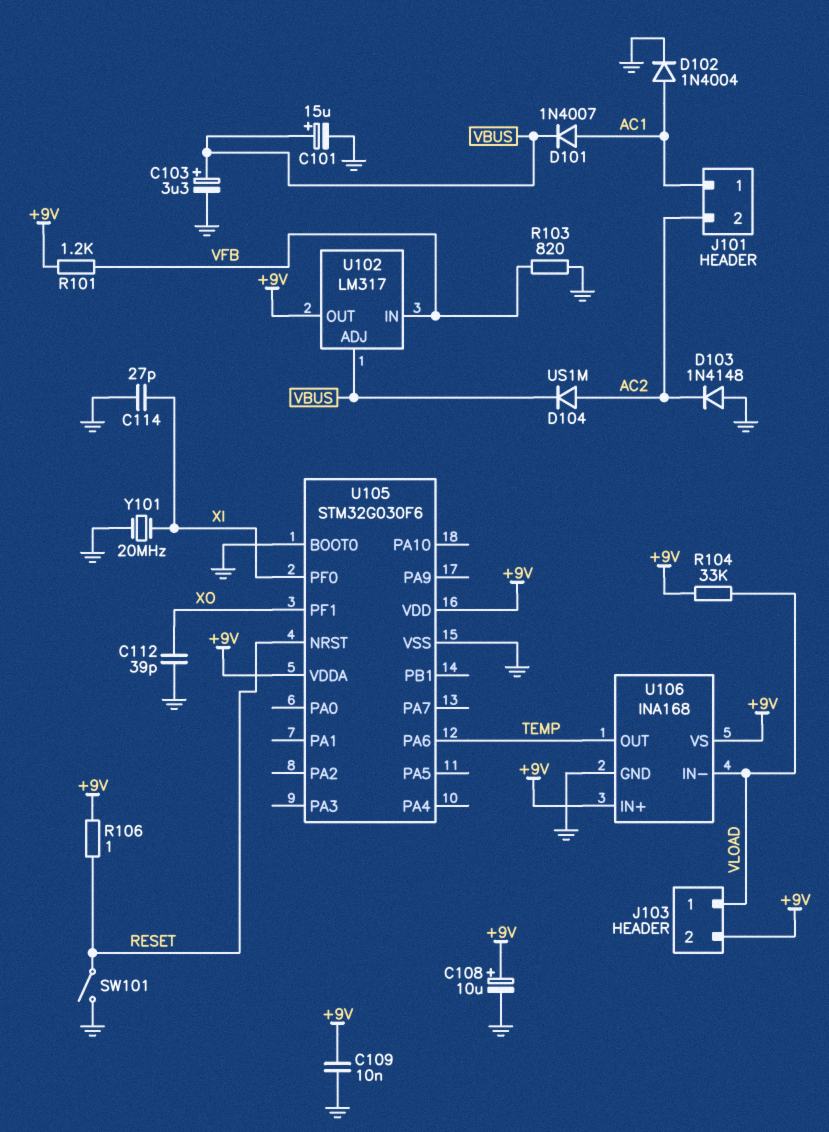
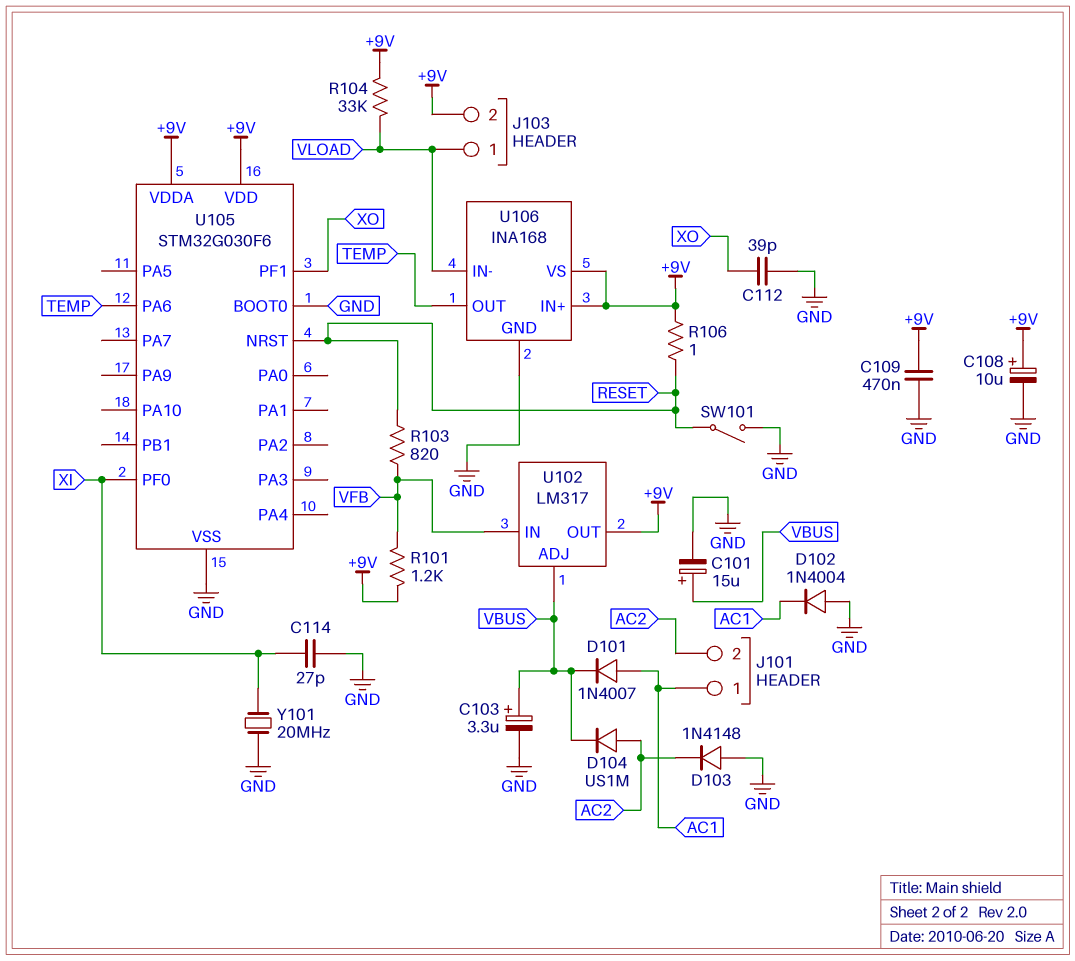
C109: 10nF (+9V, GND) -> 470nF (+9V, GND)
D102: diode 1N4004 (A AC1, K GND) -> diode 1N4004 (A GND, K AC1)
R103: 820 (GND, VFB) -> 820 (RESET, VFB)

